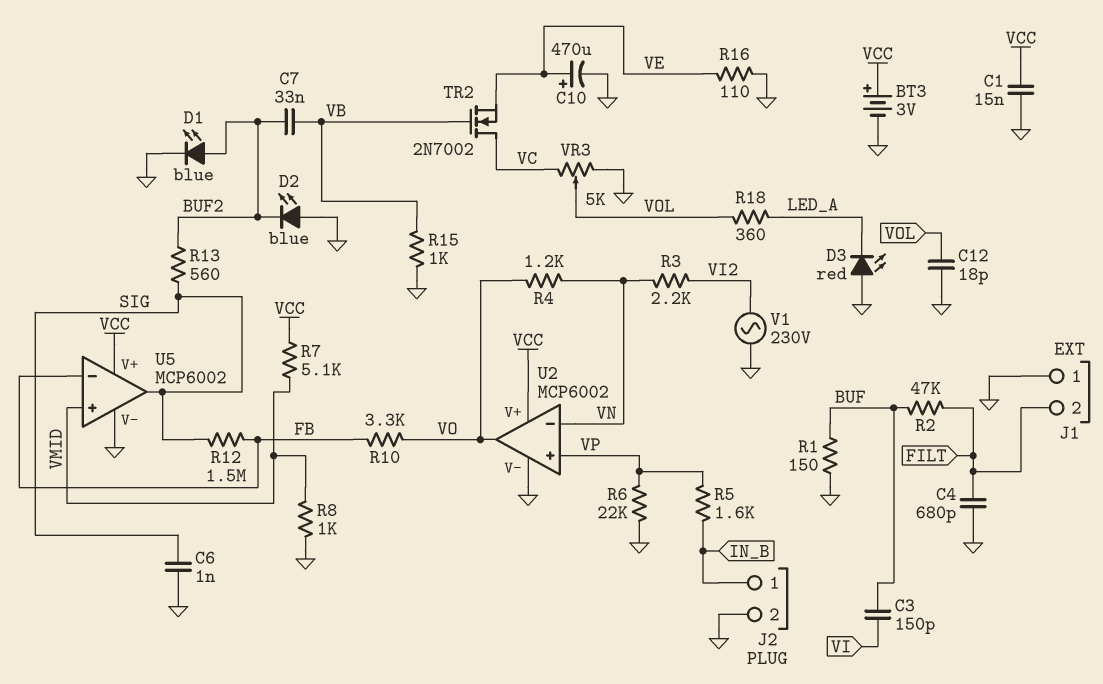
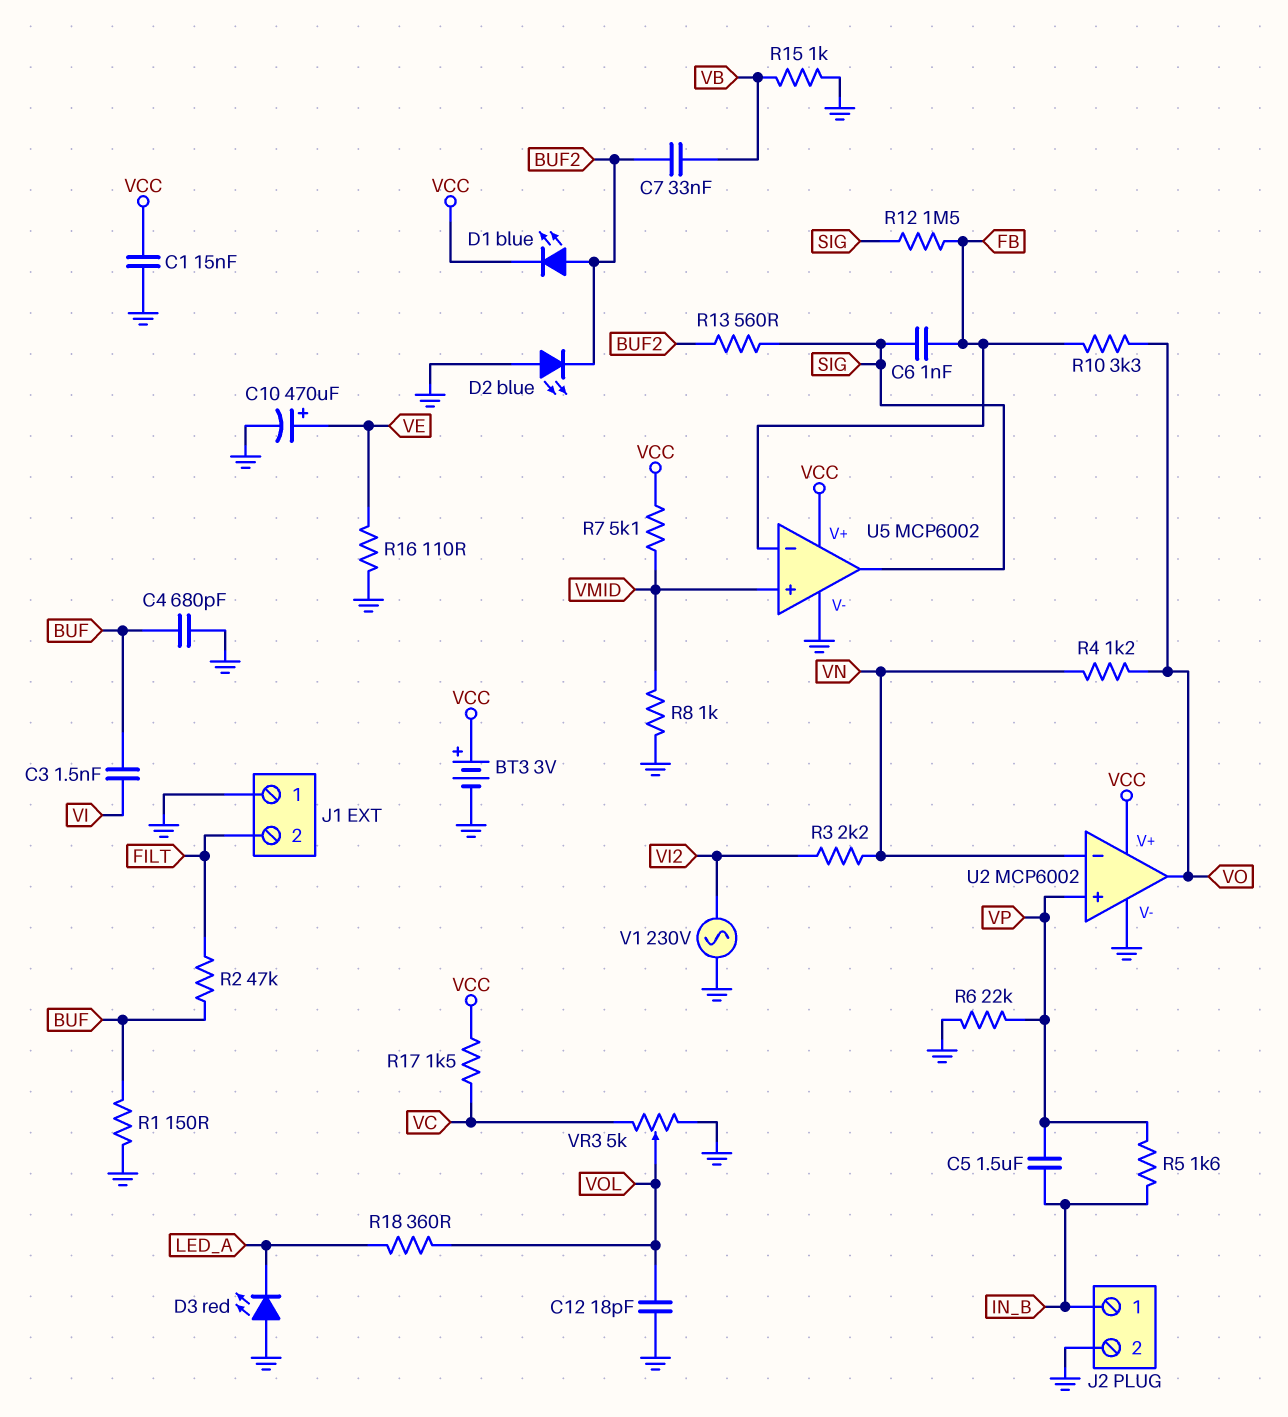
C3: 150pF (BUF, VI) -> 1.5nF (BUF, VI)
C4: 680pF (FILT, GND) -> 680pF (BUF, GND)
C5: none -> 1.5uF (IN_B, VP)
C6: 1nF (GND, SIG) -> 1nF (FB, SIG)
D1: LED blue (A BUF2, K GND) -> LED blue (A BUF2, K VCC)
R17: none -> 1.5k (VC, VCC)
TR2: NMOS 2N7002 (G VB, D VC, S VE) -> none

